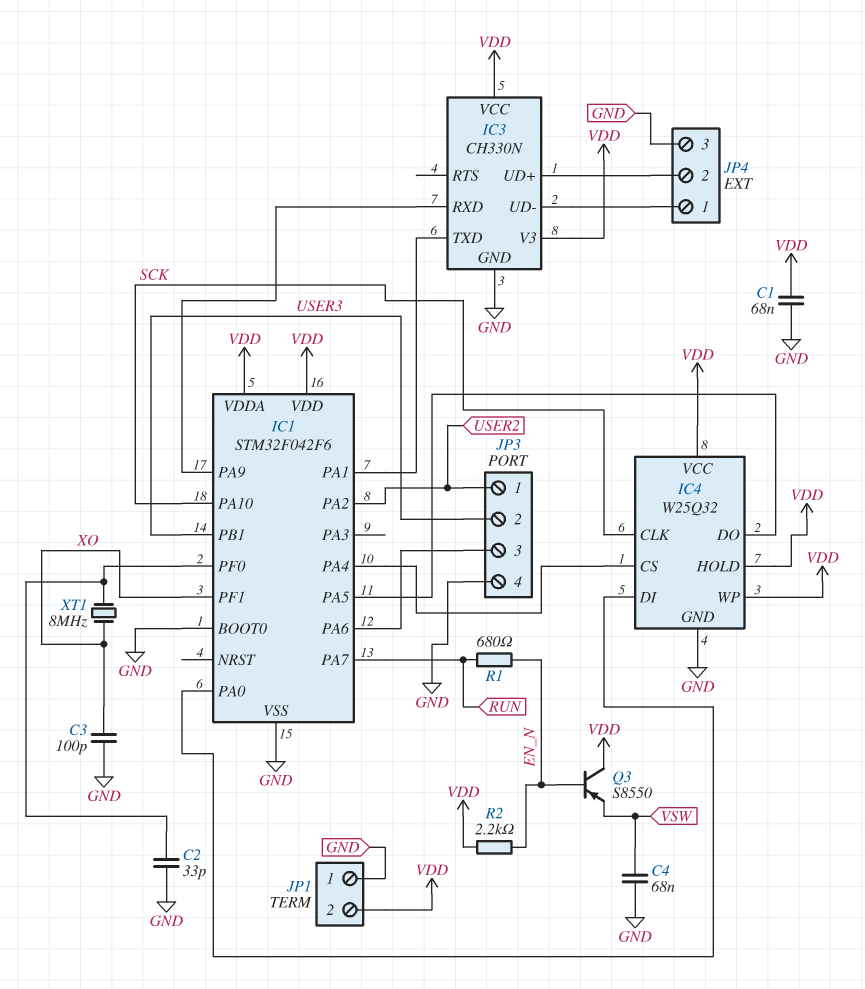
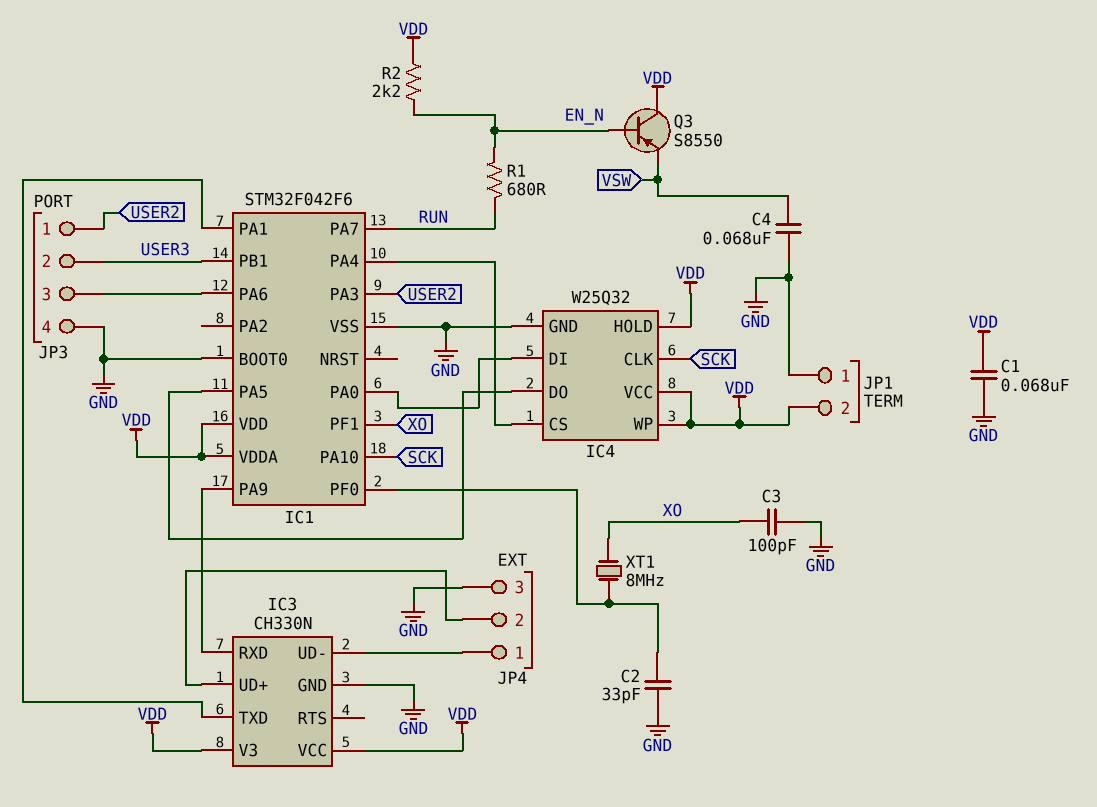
IC1 pin PA2: USER2 -> none
IC1 pin PA3: none -> USER2

